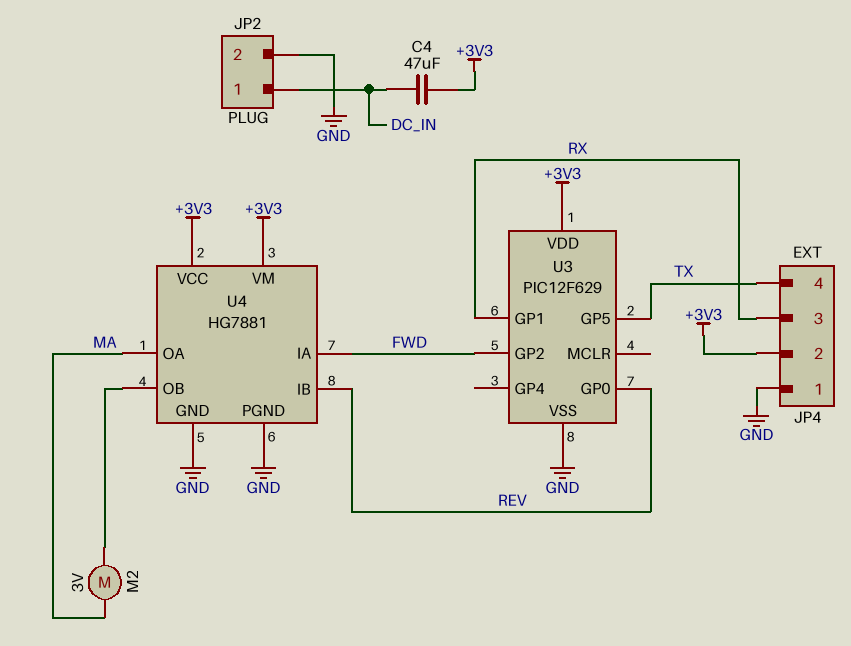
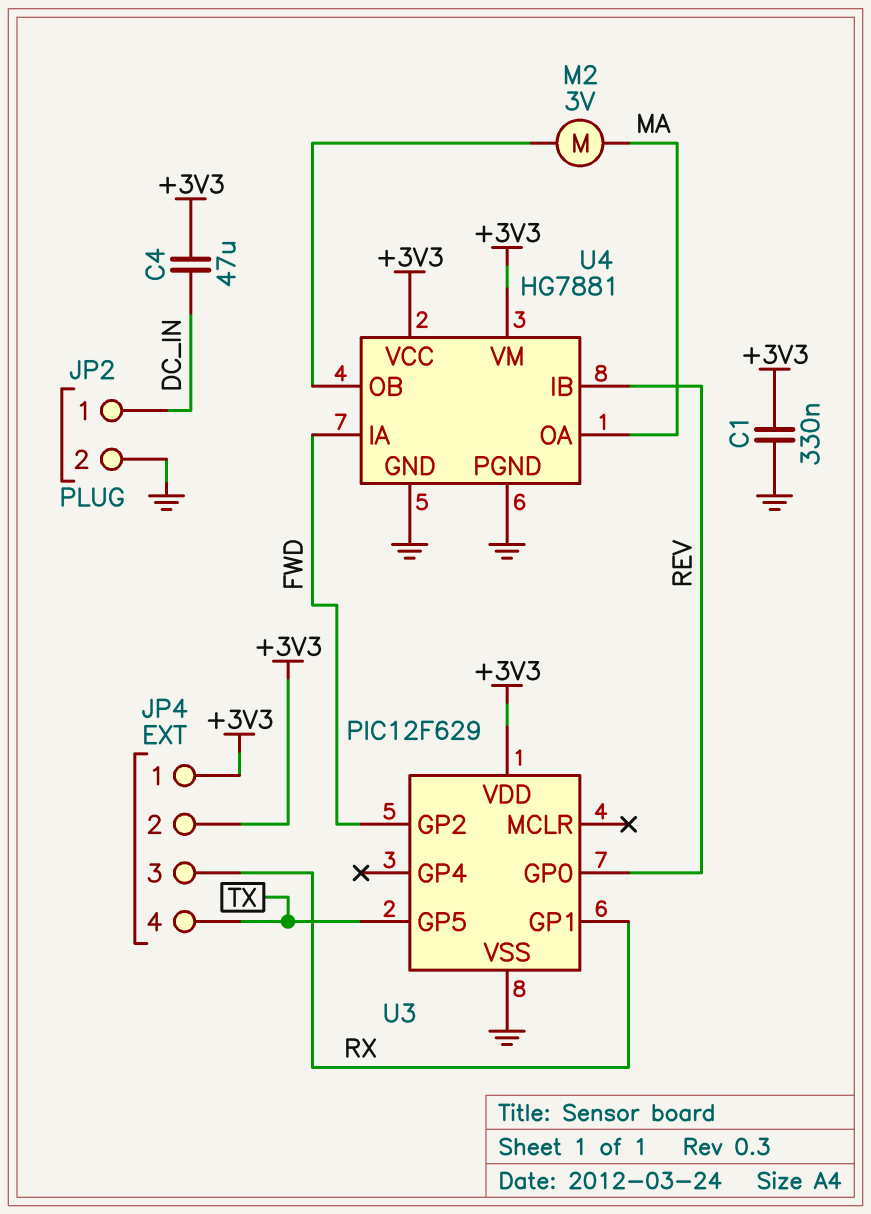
C1: none -> 330nF (+3V3, GND)
JP4 pin 1: GND -> +3V3

